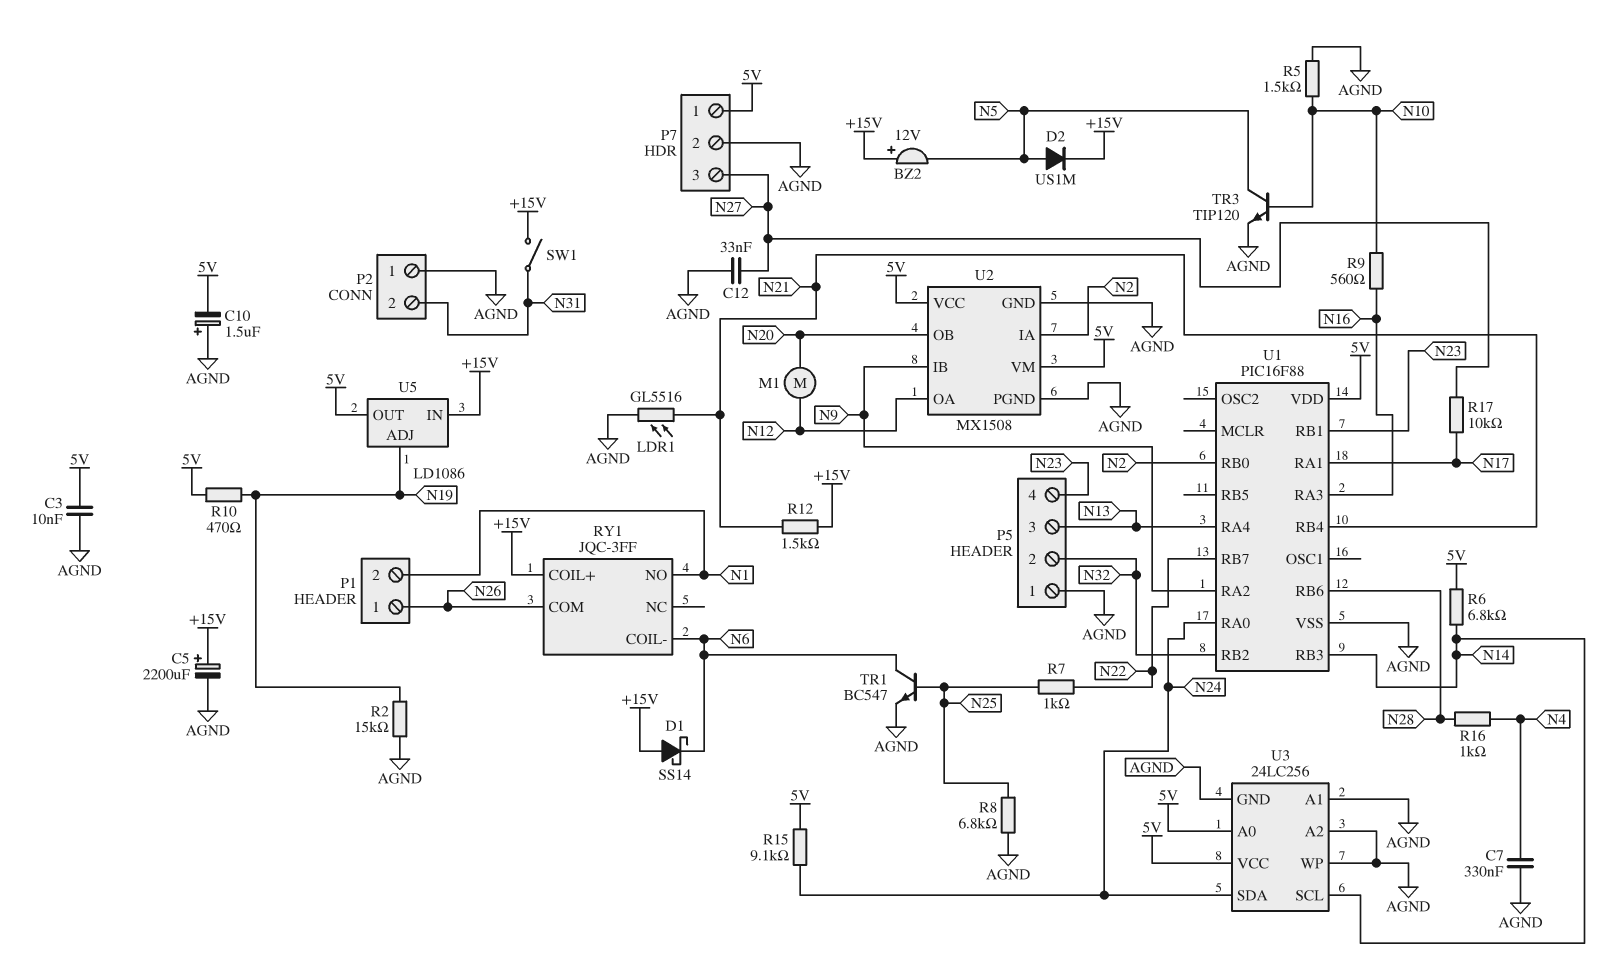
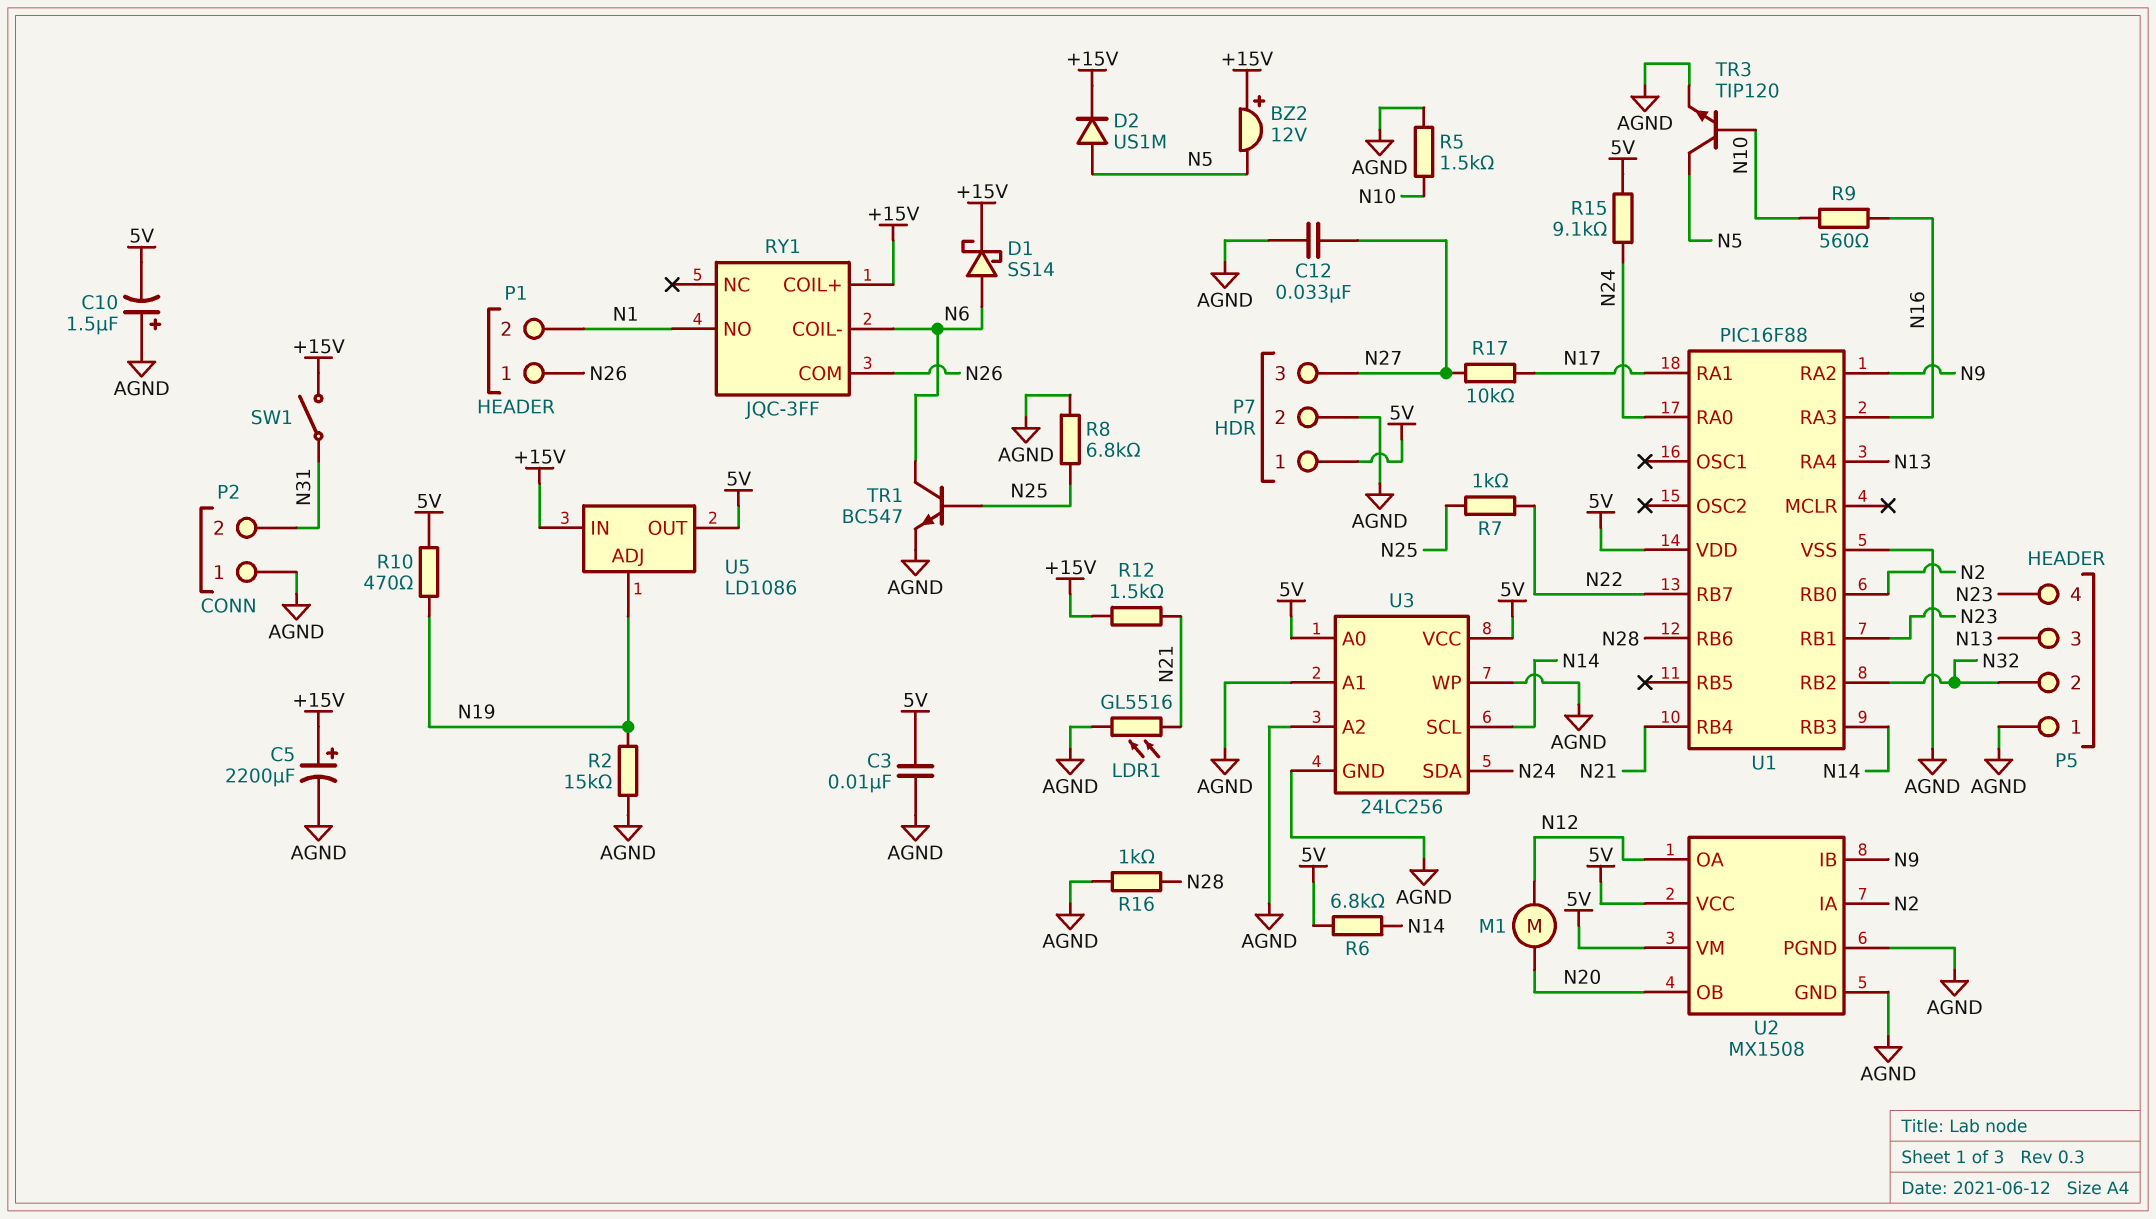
C7: 330nF (AGND, N4) -> none
D1: schottky SS14 (A +15V, K N6) -> schottky SS14 (A N6, K +15V)
R16: 1k (N4, N28) -> 1k (AGND, N28)

